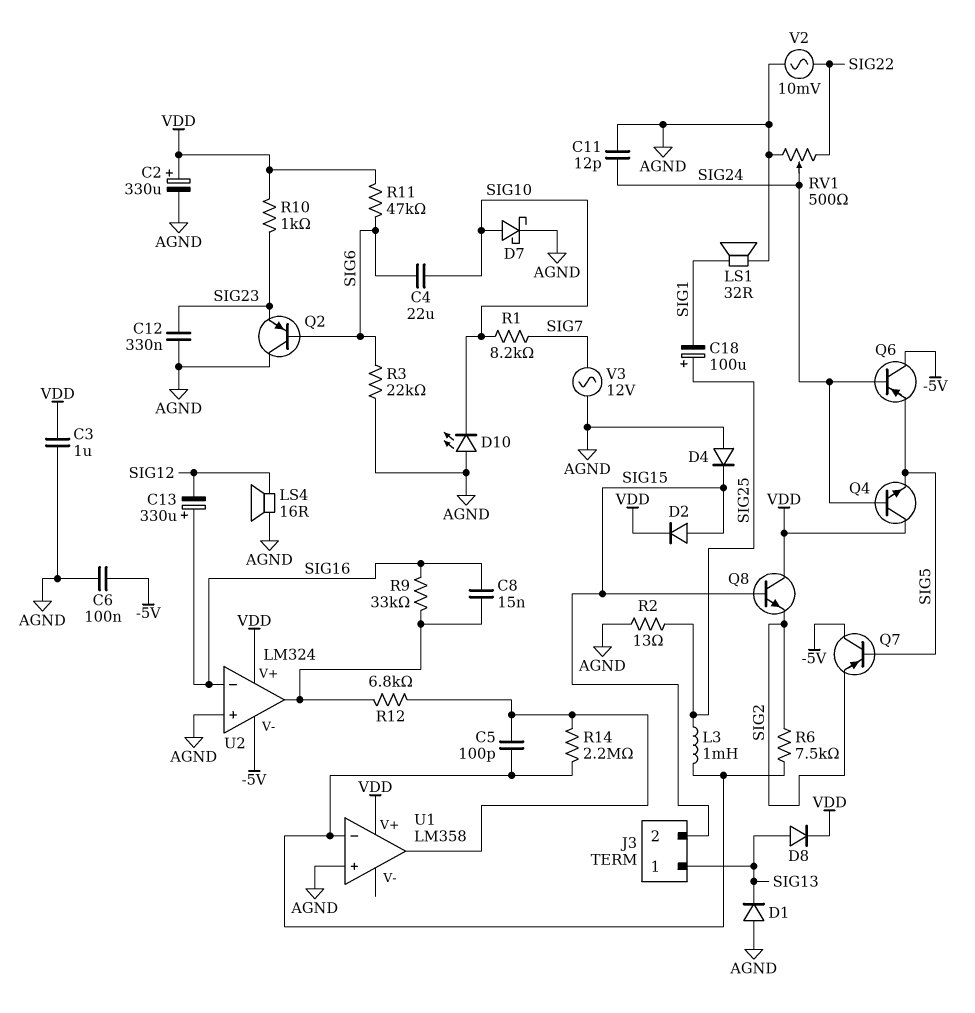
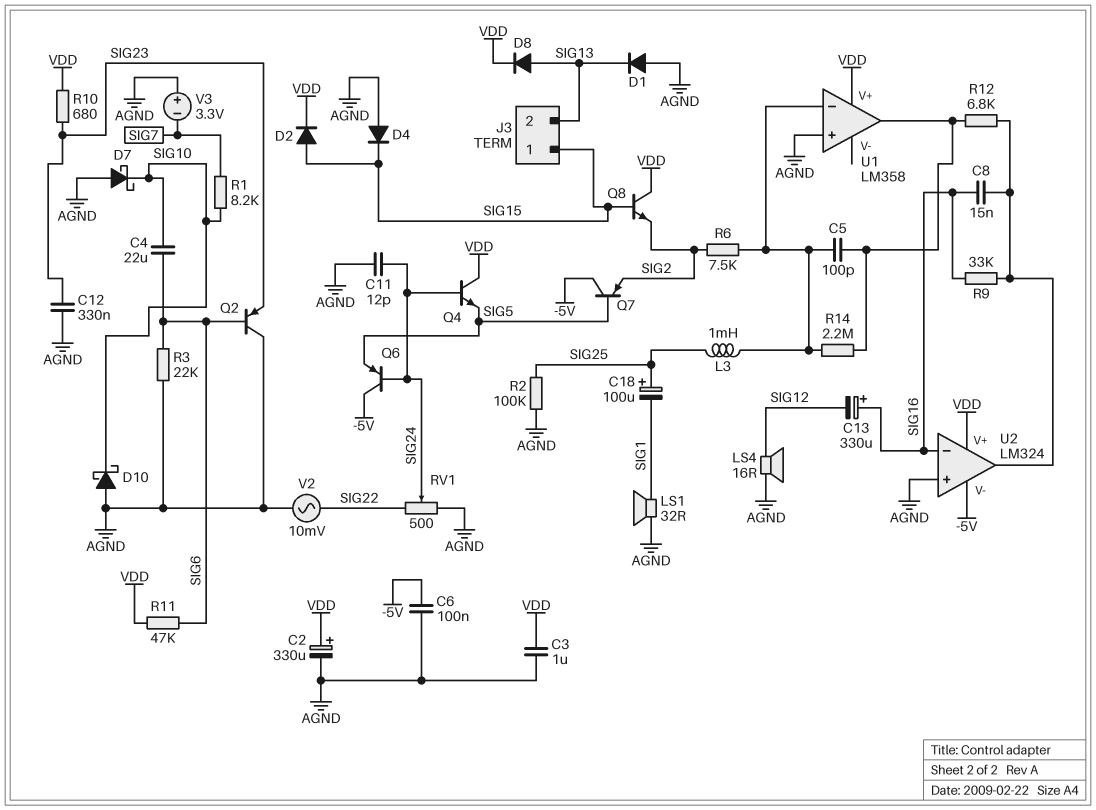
D7: schottky (A SIG10, K AGND) -> schottky (A AGND, K SIG10)
D10: LED (A AGND, K SIG10) -> schottky (A AGND, K SIG10)
J3 pin 1: SIG13 -> SIG15
J3 pin 2: SIG15 -> SIG13
R2: 13 (AGND, SIG25) -> 100k (AGND, SIG25)
R10: 1k (SIG23, VDD) -> 680 (SIG23, VDD)
V3: AC 12V (AGND, SIG7) -> 3.3V (plus AGND, minus SIG7)

